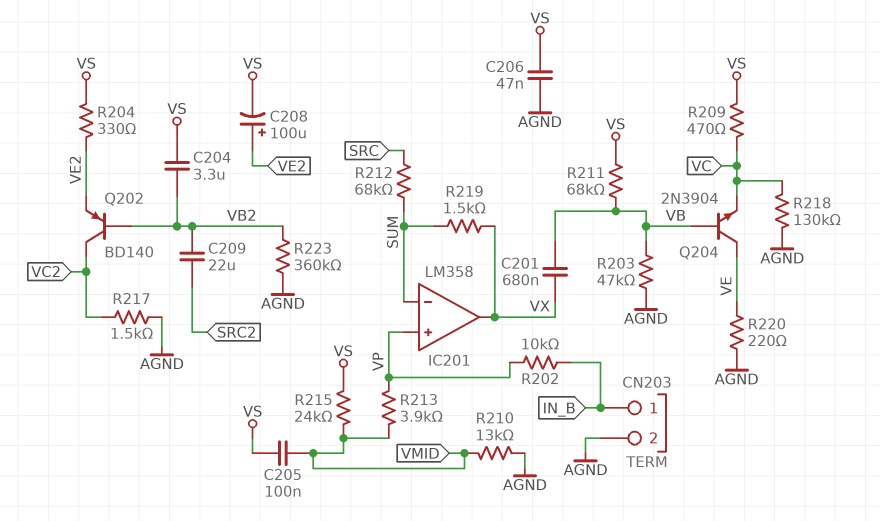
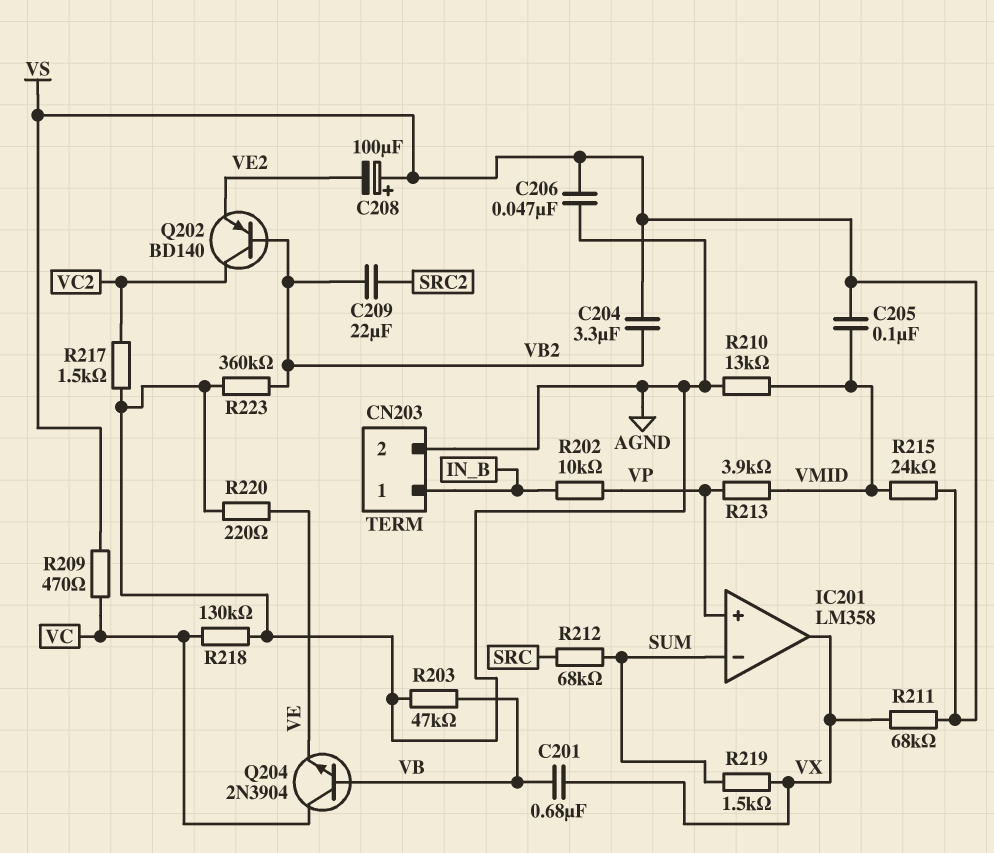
C208: 100uF (plus VE2, minus VS) -> 100uF (plus VS, minus VE2)
Q204: NPN 2N3904 (B VB, C VE, E VC) -> NPN 2N3904 (B VB, C VC, E VE)
R204: 330 (VE2, VS) -> none
R211: 68k (VB, VS) -> 68k (VS, VX)

